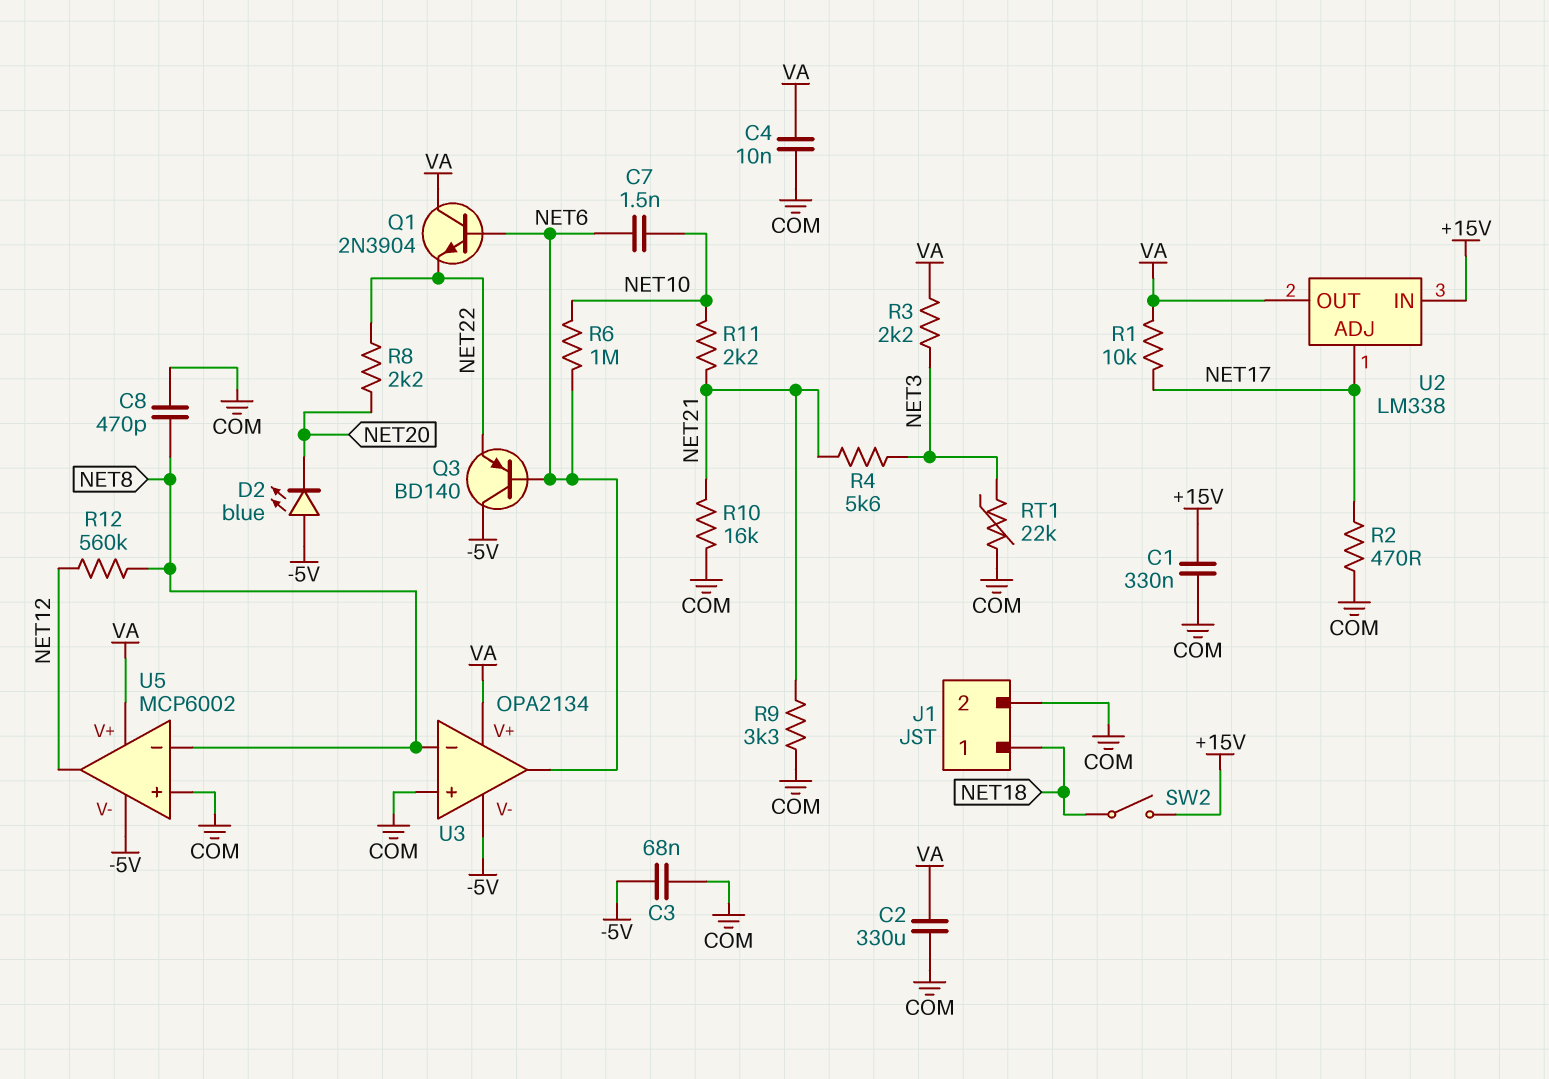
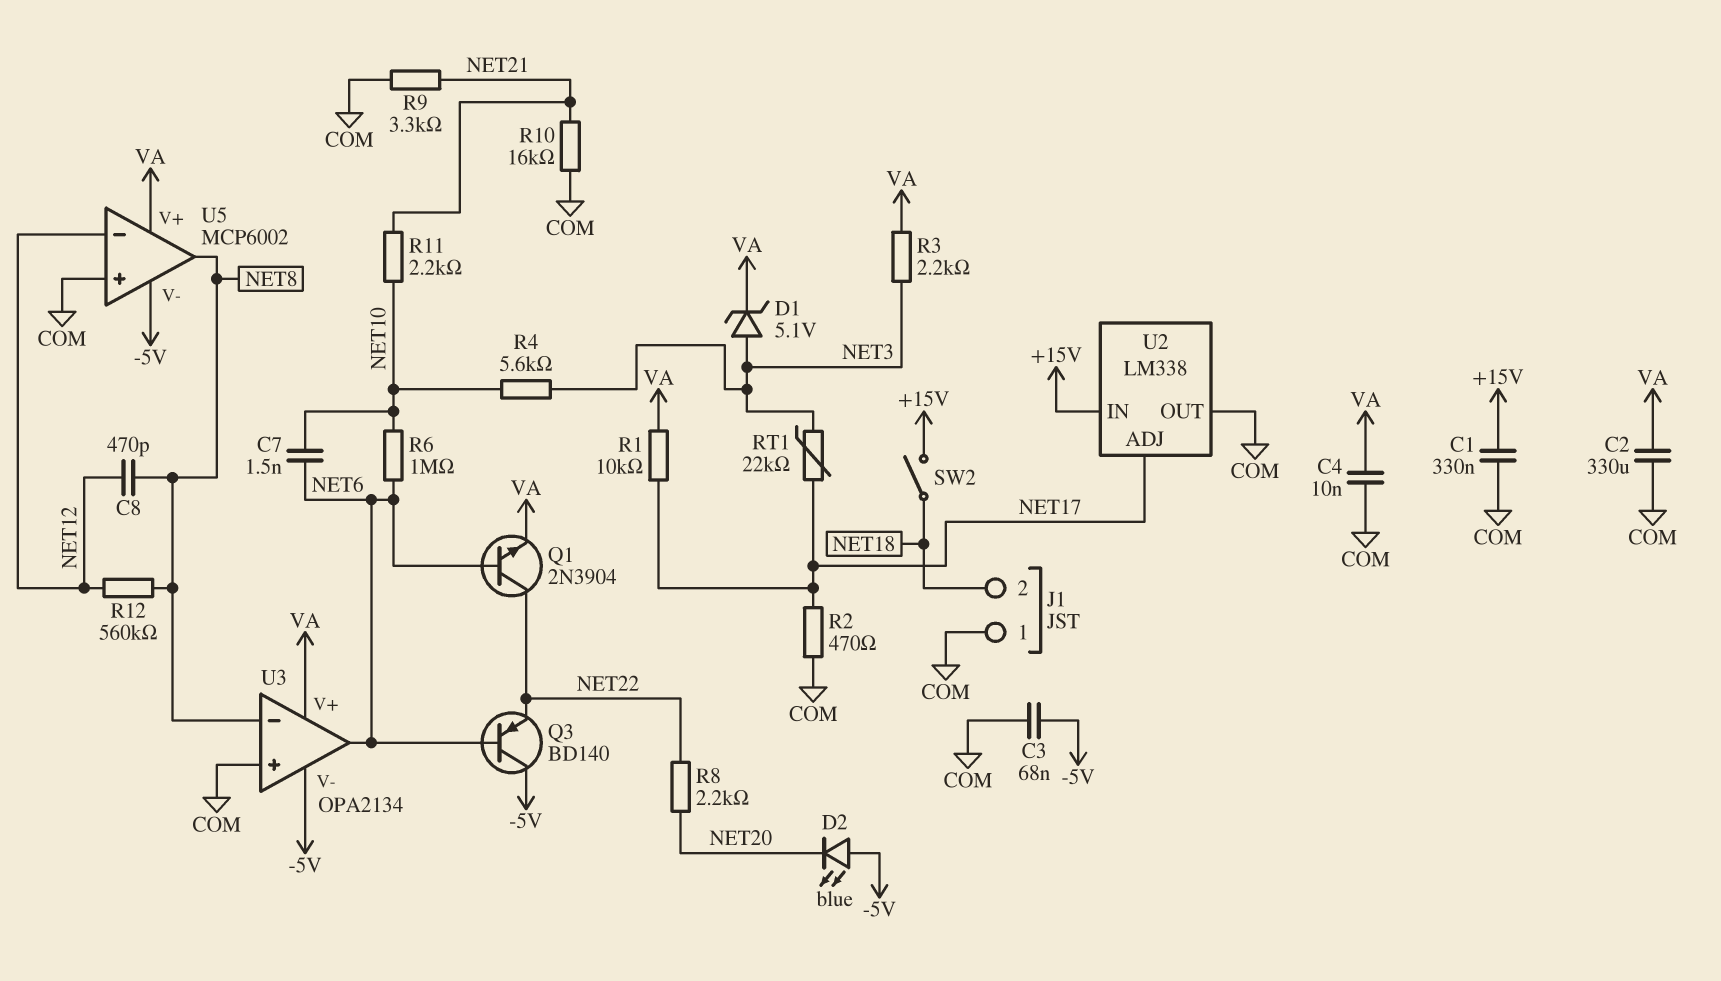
C8: 470pF (COM, NET8) -> 470pF (NET8, NET12)
D1: none -> zener 5.1V (A NET3, K VA)
J1 pin 1: NET18 -> COM
J1 pin 2: COM -> NET18
Q1: NPN 2N3904 (B NET6, C VA, E NET22) -> NPN 2N3904 (B NET6, C NET22, E VA)
R4: 5.6k (NET3, NET21) -> 5.6k (NET3, NET10)
RT1: 22k (COM, NET3) -> 22k (NET3, NET17)
U2 pin OUT: VA -> COM
U5 pin in-: NET8 -> NET12
U5 pin out: NET12 -> NET8

